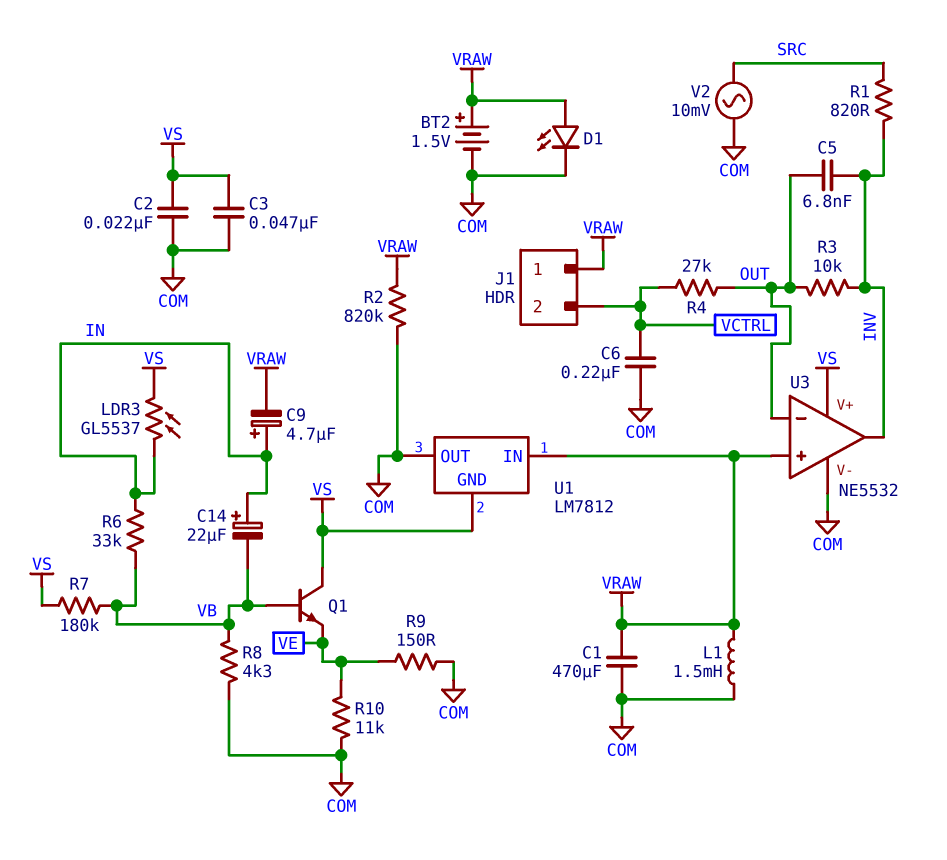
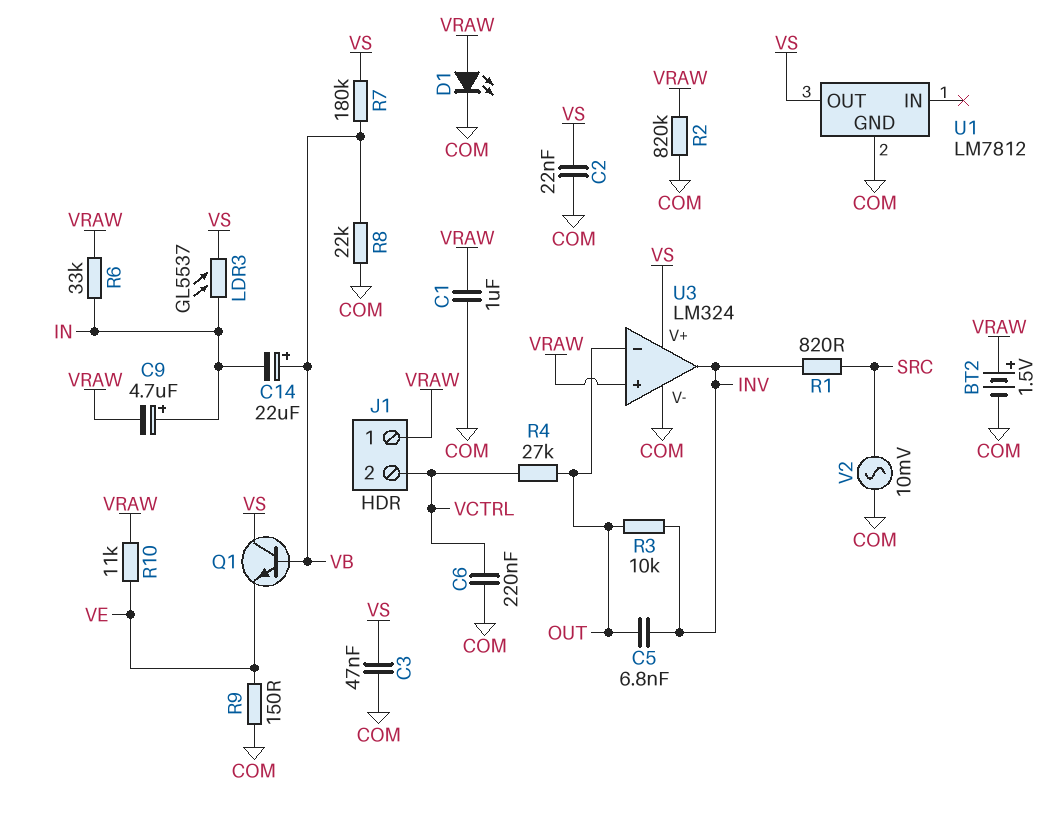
C1: 470uF (COM, VRAW) -> 1uF (COM, VRAW)
C14: 22uF (plus IN, minus VB) -> 22uF (plus VB, minus IN)
L1: 1.5mH (COM, VRAW) -> none
R6: 33k (IN, VB) -> 33k (IN, VRAW)
R8: 4.3k (COM, VB) -> 22k (COM, VB)
R10: 11k (COM, VE) -> 11k (VE, VRAW)
U1 pin GND: VS -> COM
U1 pin IN: VRAW -> none
U1 pin OUT: COM -> VS
U3: NE5532 -> LM324

